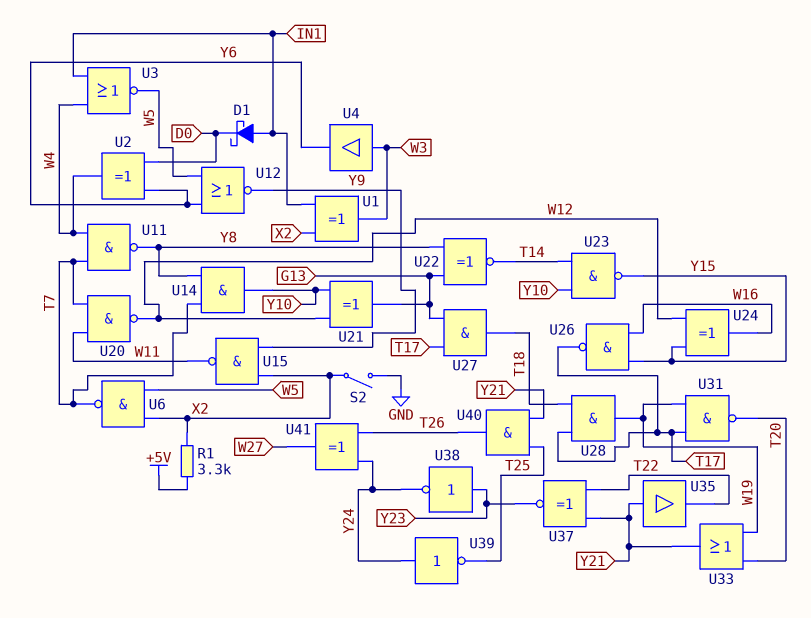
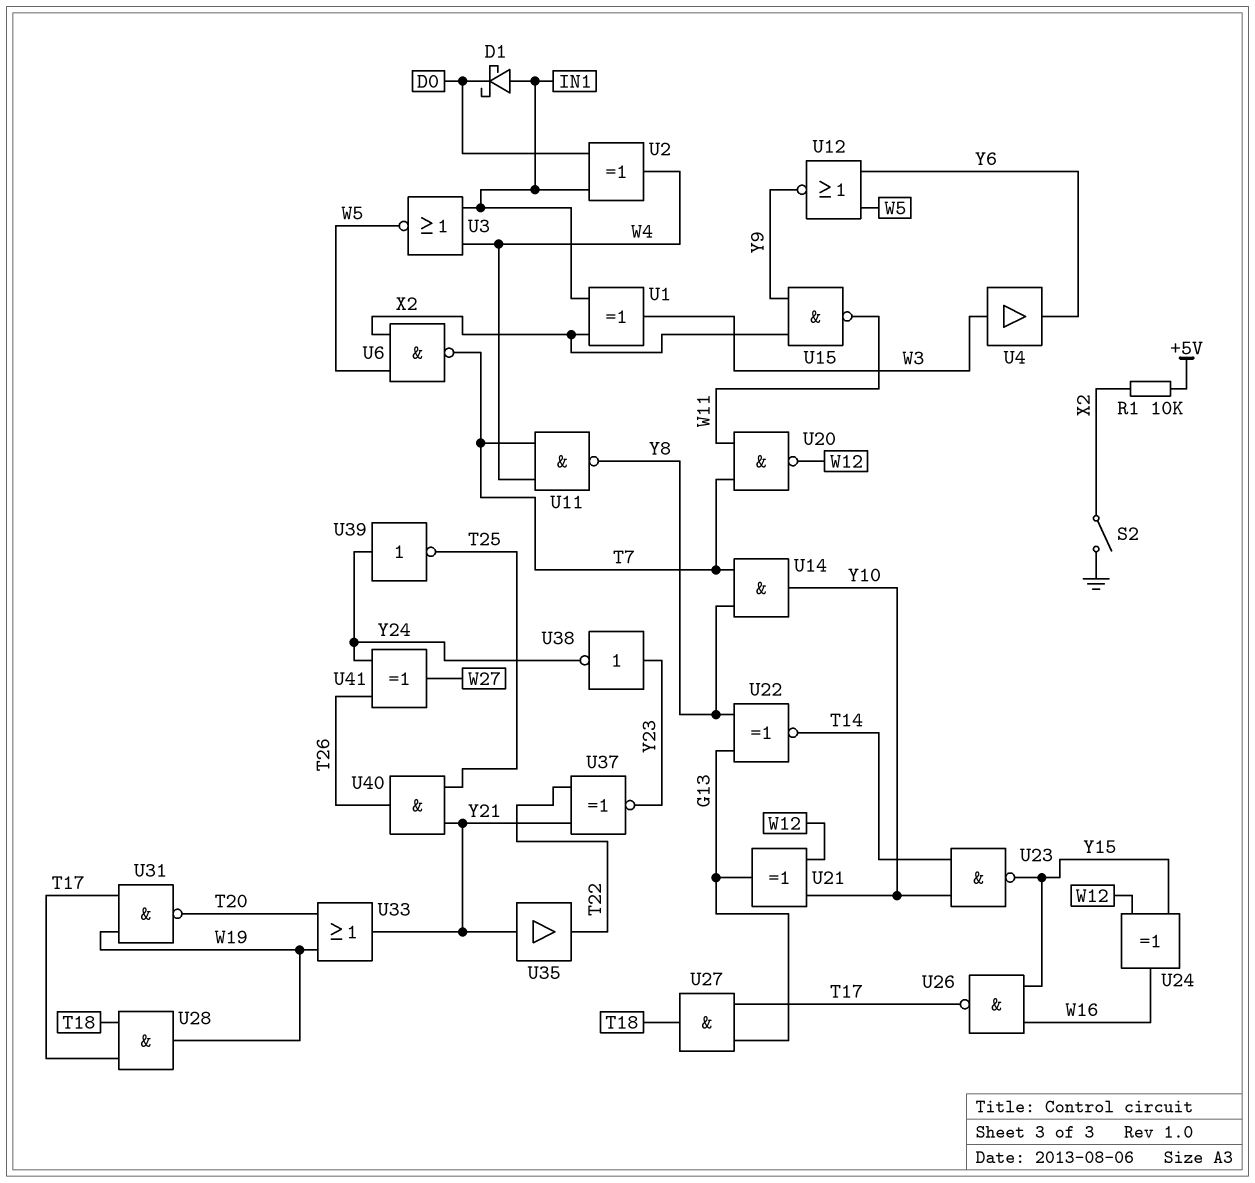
R1: 3.3k (+5V, X2) -> 10k (+5V, X2)
U2: XOR (in D0, in Y6, out W4) -> XOR (in D0, in IN1, out W4)

